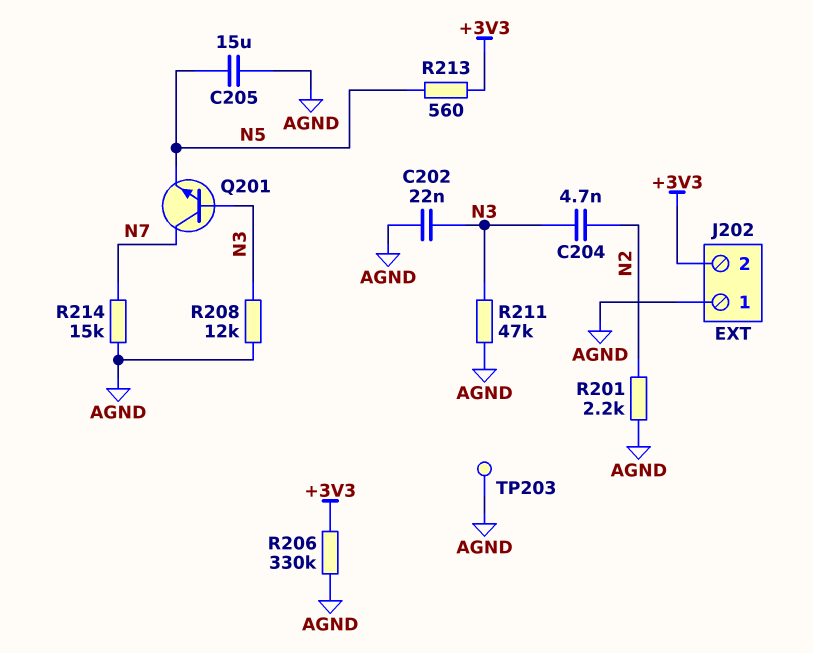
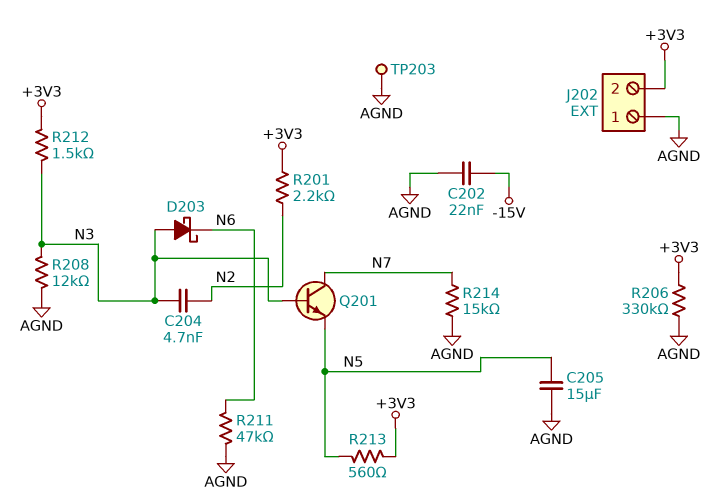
C202: 22nF (AGND, N3) -> 22nF (-15V, AGND)
D203: none -> schottky (A N3, K N6)
R201: 2.2k (AGND, N2) -> 2.2k (+3V3, N2)
R211: 47k (AGND, N3) -> 47k (AGND, N6)
R212: none -> 1.5k (+3V3, N3)

